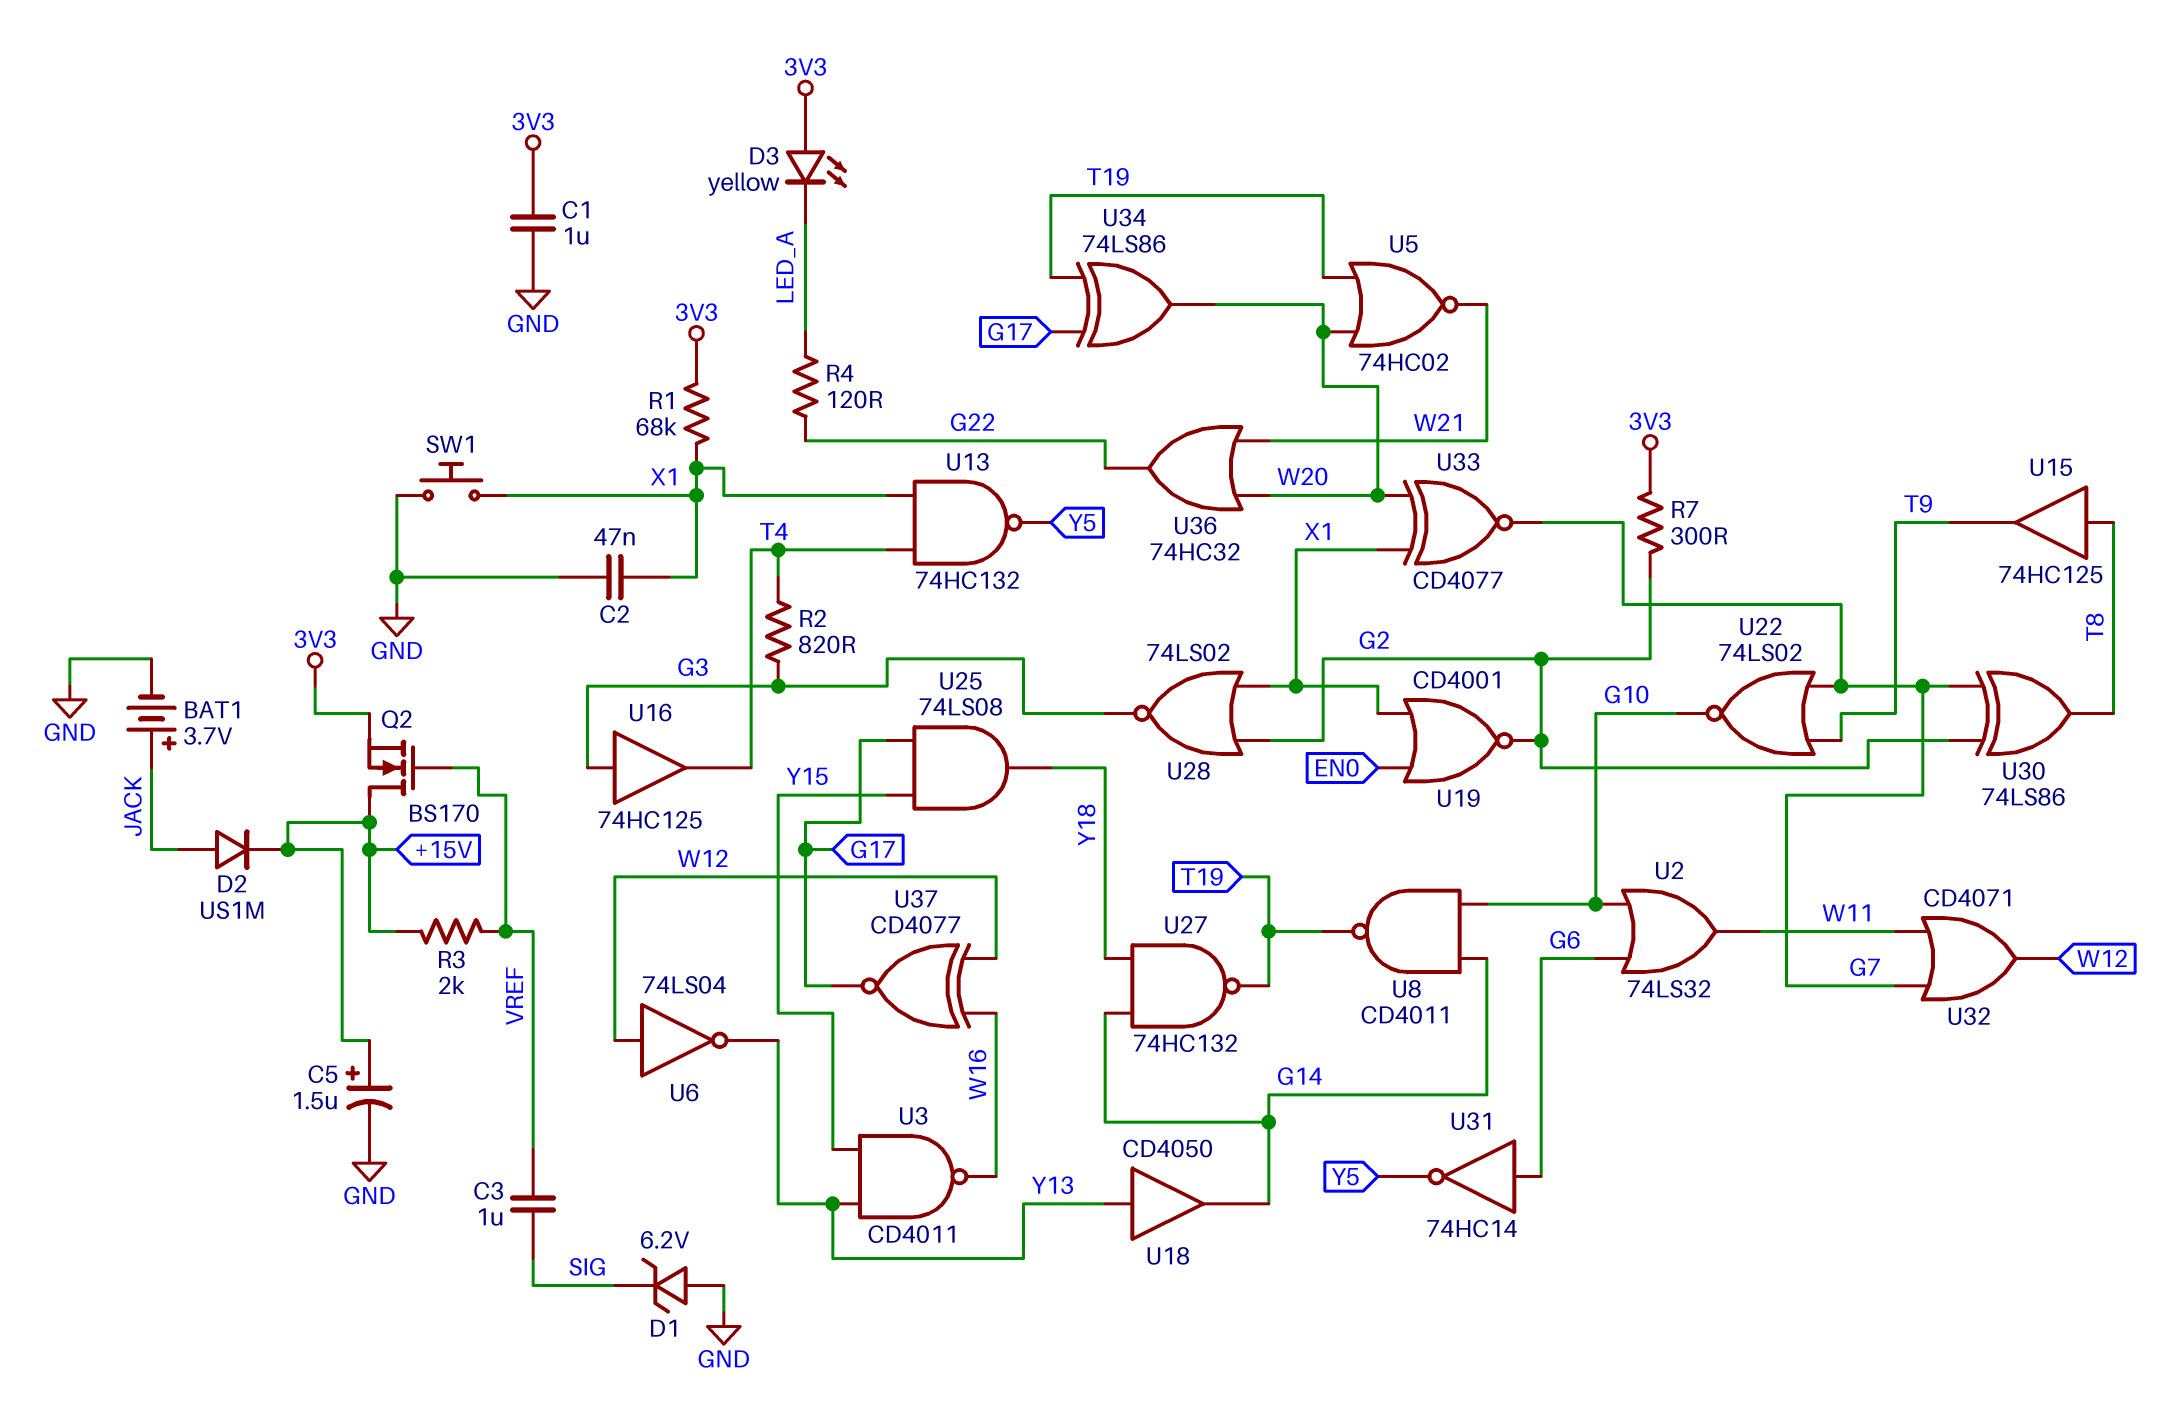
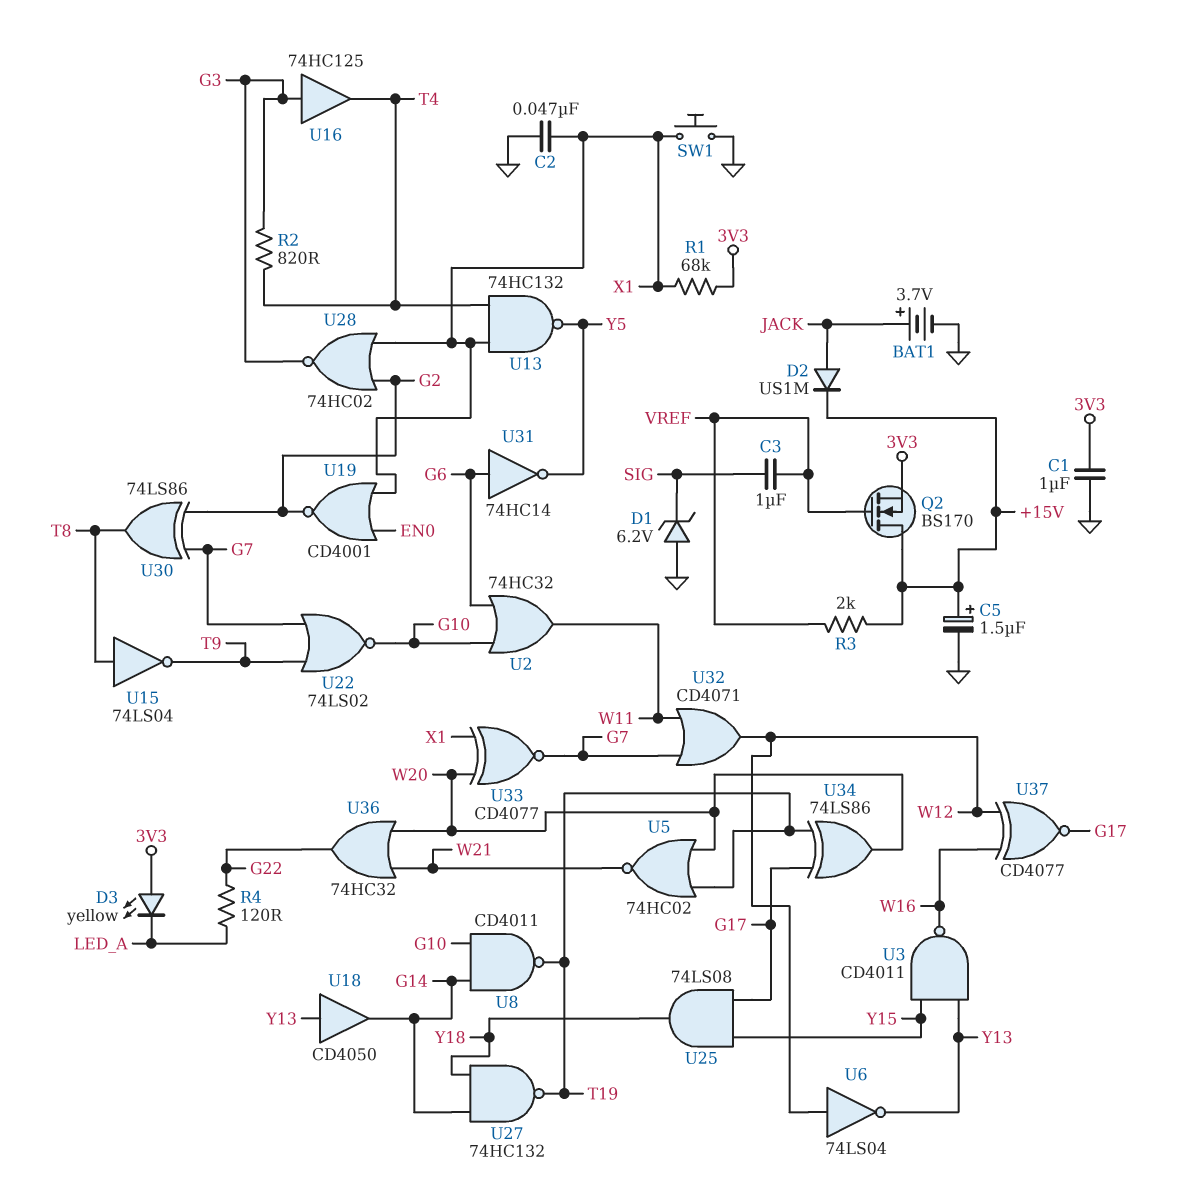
R7: 300 (3V3, G2) -> none
U2: OR 74LS32 (in G6, in G10, out W11) -> OR 74HC32 (in G6, in G10, out W11)
U15: buffer 74HC125 (in T8, out T9) -> NOT 74LS04 (in T8, out T9)
U28: NOR 74LS02 (in G2, in X1, out G3) -> NOR 74HC02 (in G2, in X1, out G3)

